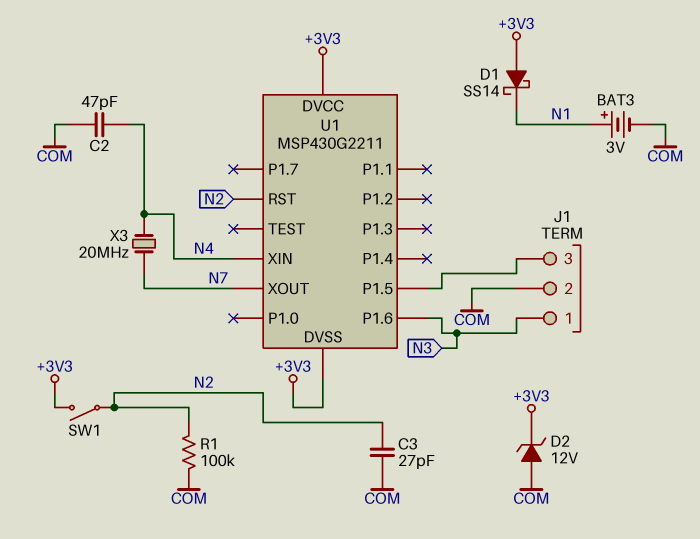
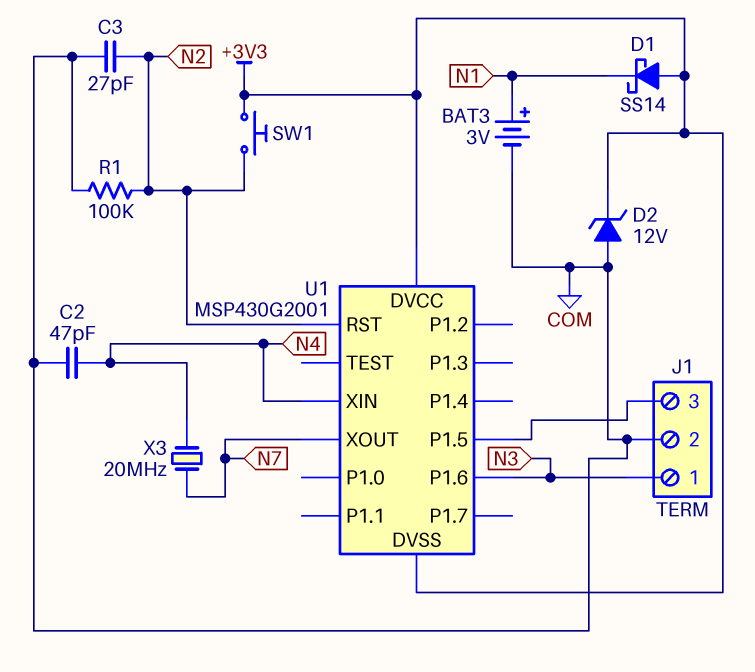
SW1: switch (+3V3, N2) -> button (+3V3, N2)
U1: MSP430G2211 -> MSP430G2001

